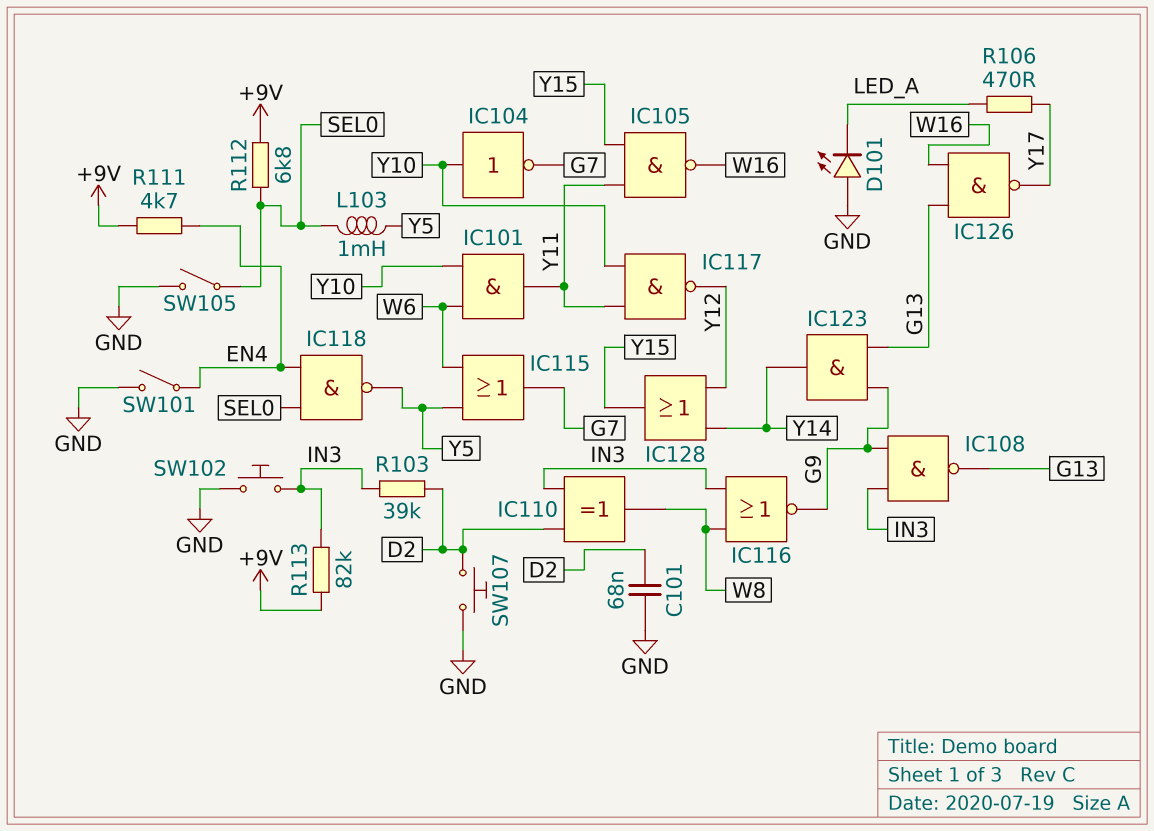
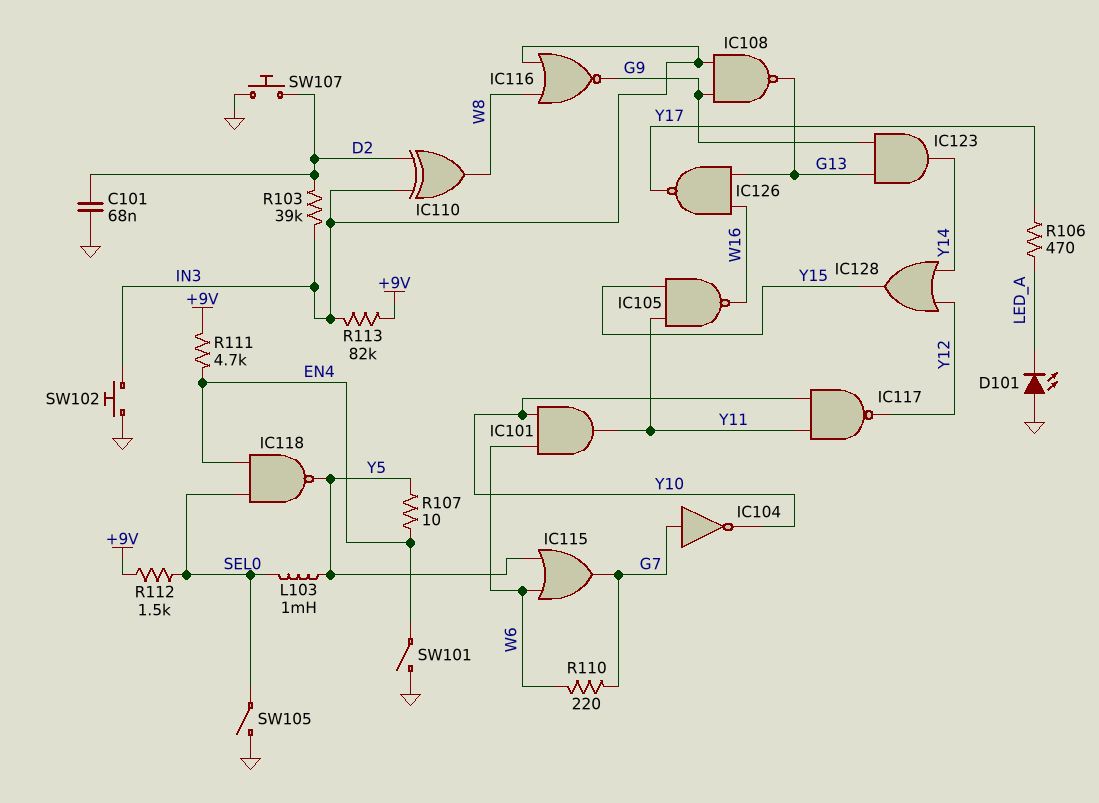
IC104: NOT (in Y10, out G7) -> NOT (in G7, out Y10)
R107: none -> 10 (EN4, Y5)
R110: none -> 220 (G7, W6)
R112: 6.8k (+9V, SEL0) -> 1.5k (+9V, SEL0)

